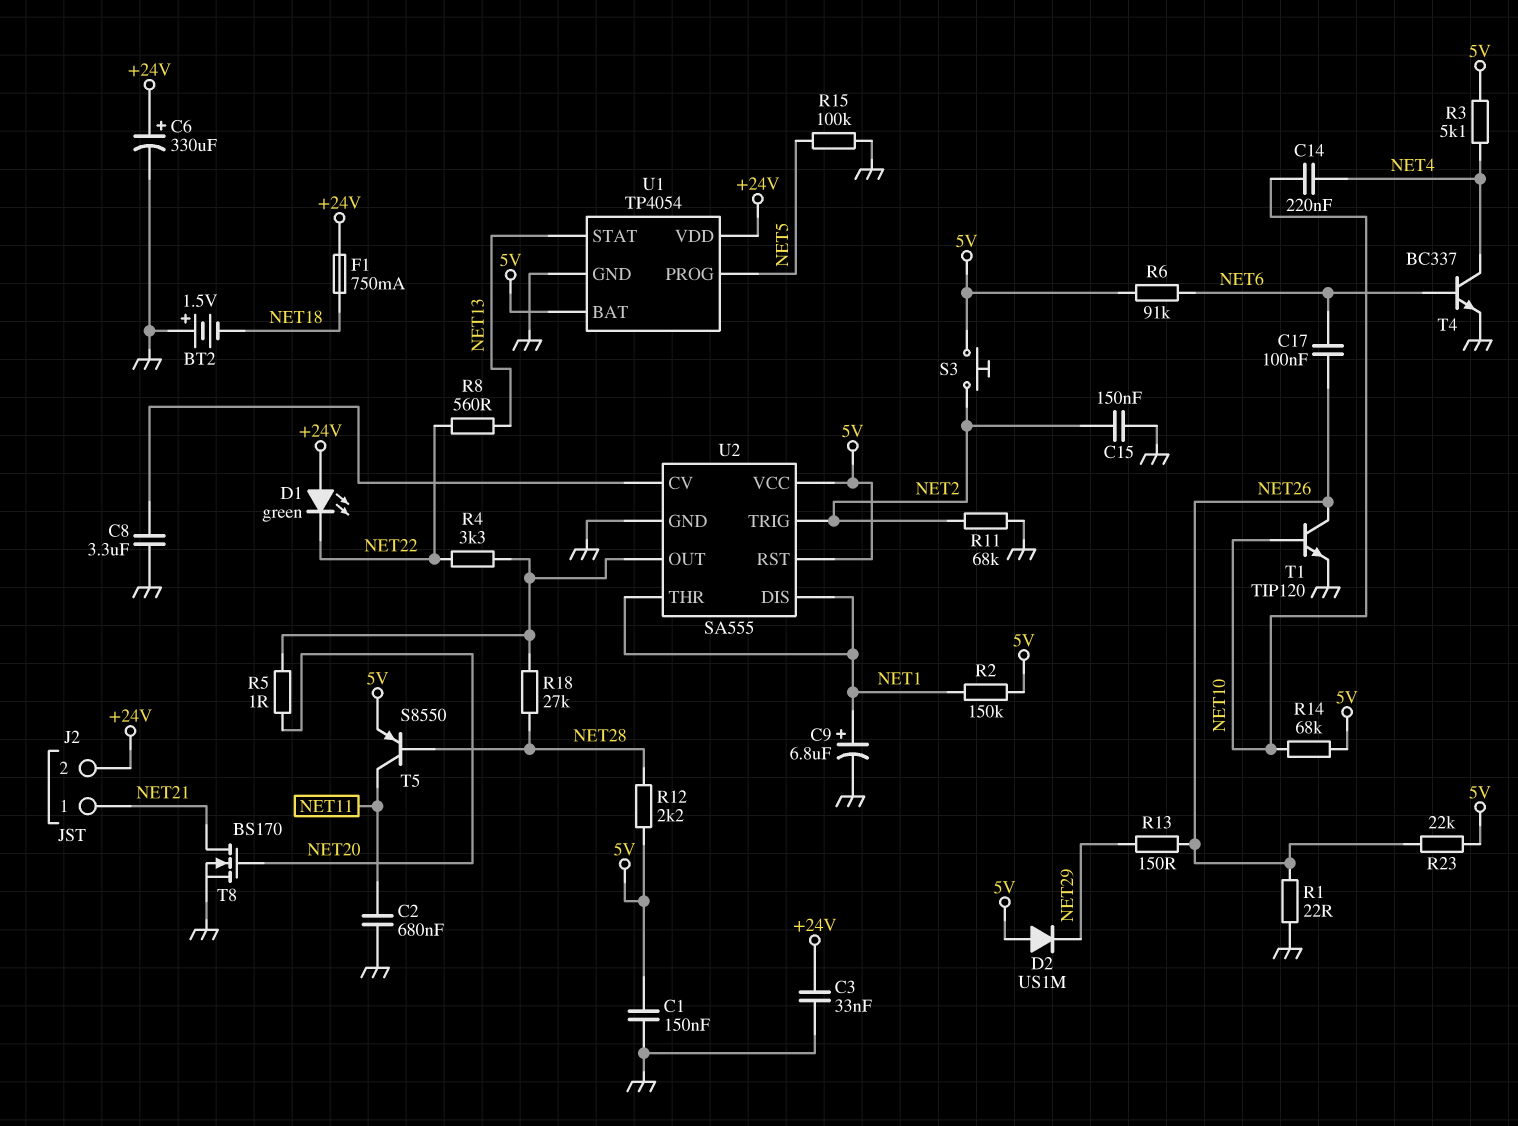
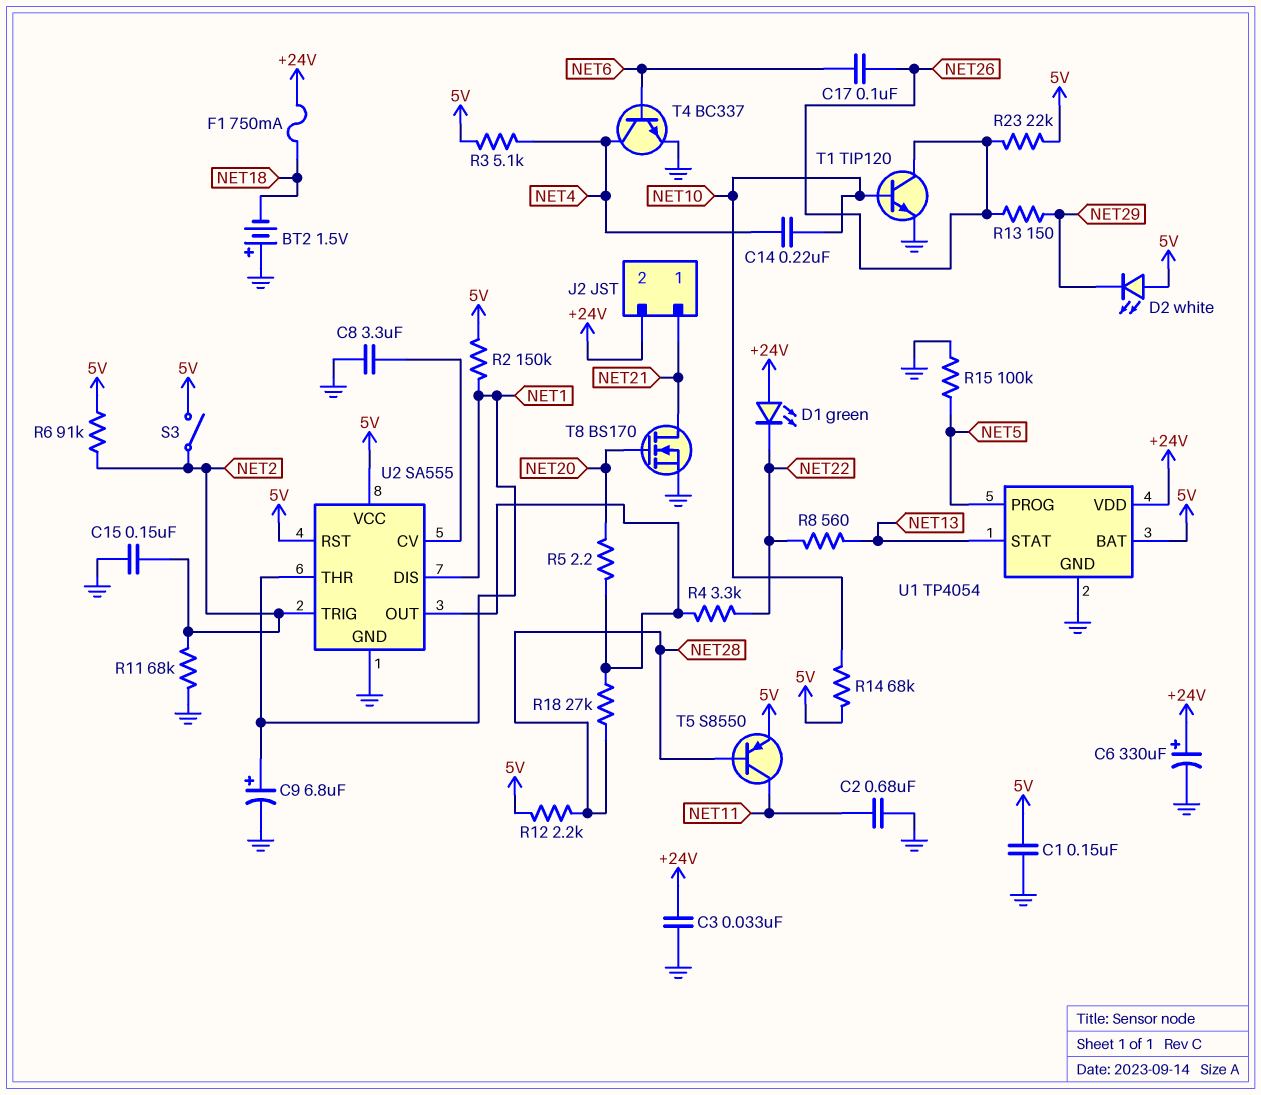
D2: diode US1M (A 5V, K NET29) -> LED white (A 5V, K NET29)
R1: 22 (GND, NET26) -> none
R5: 1 (NET20, U2/OUT) -> 2.2 (NET20, U2/OUT)
R6: 91k (5V, NET6) -> 91k (5V, NET2)
S3: button (5V, NET2) -> switch (5V, NET2)

